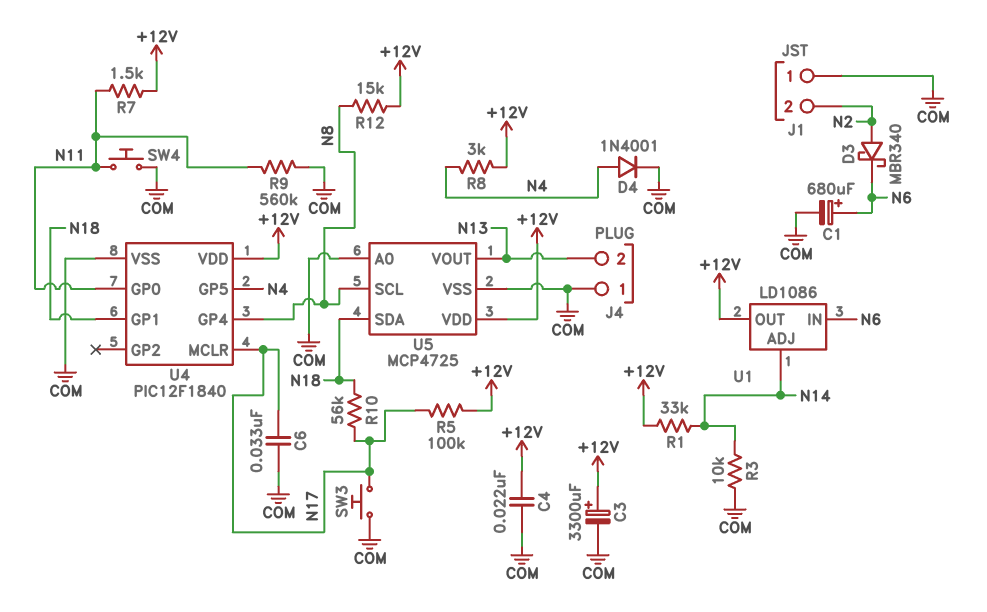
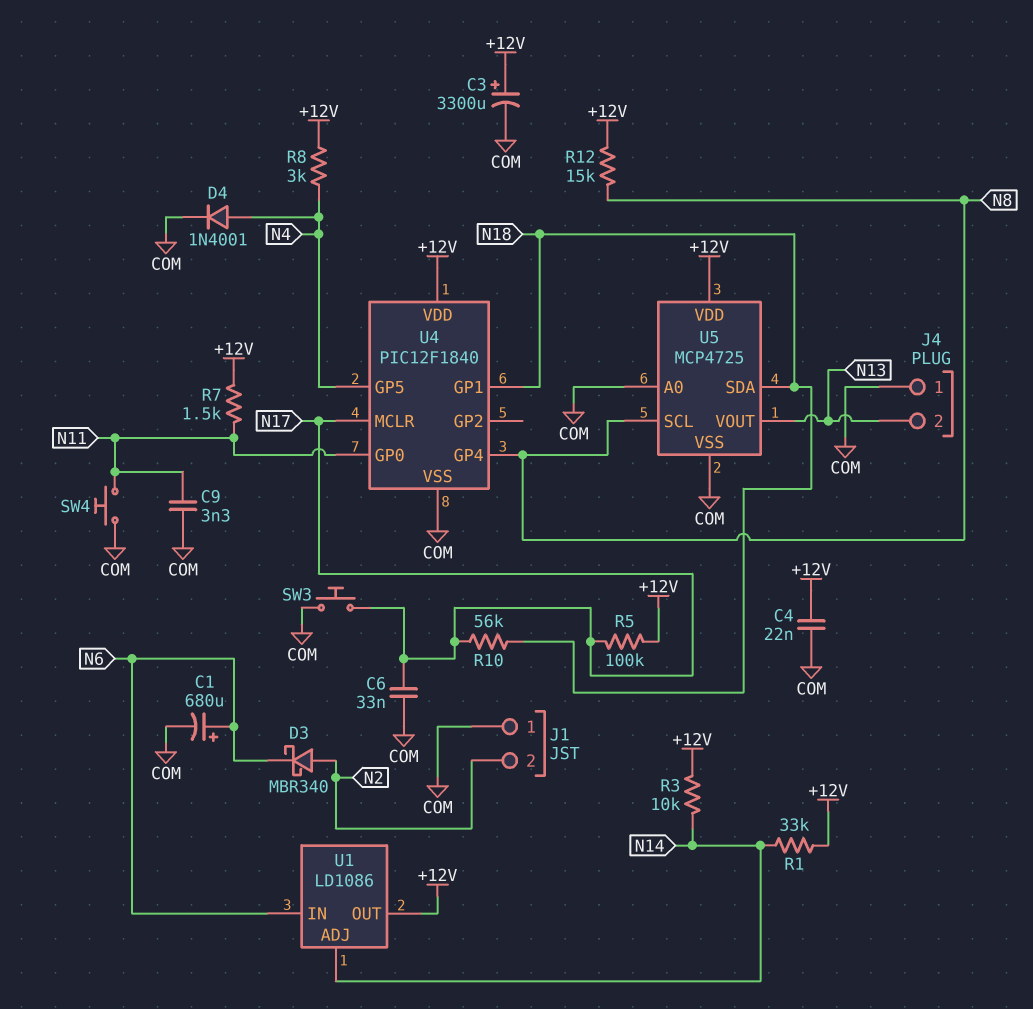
C9: none -> 3.3nF (COM, N11)
R3: 10k (COM, N14) -> 10k (+12V, N14)
R9: 560k (COM, N11) -> none

